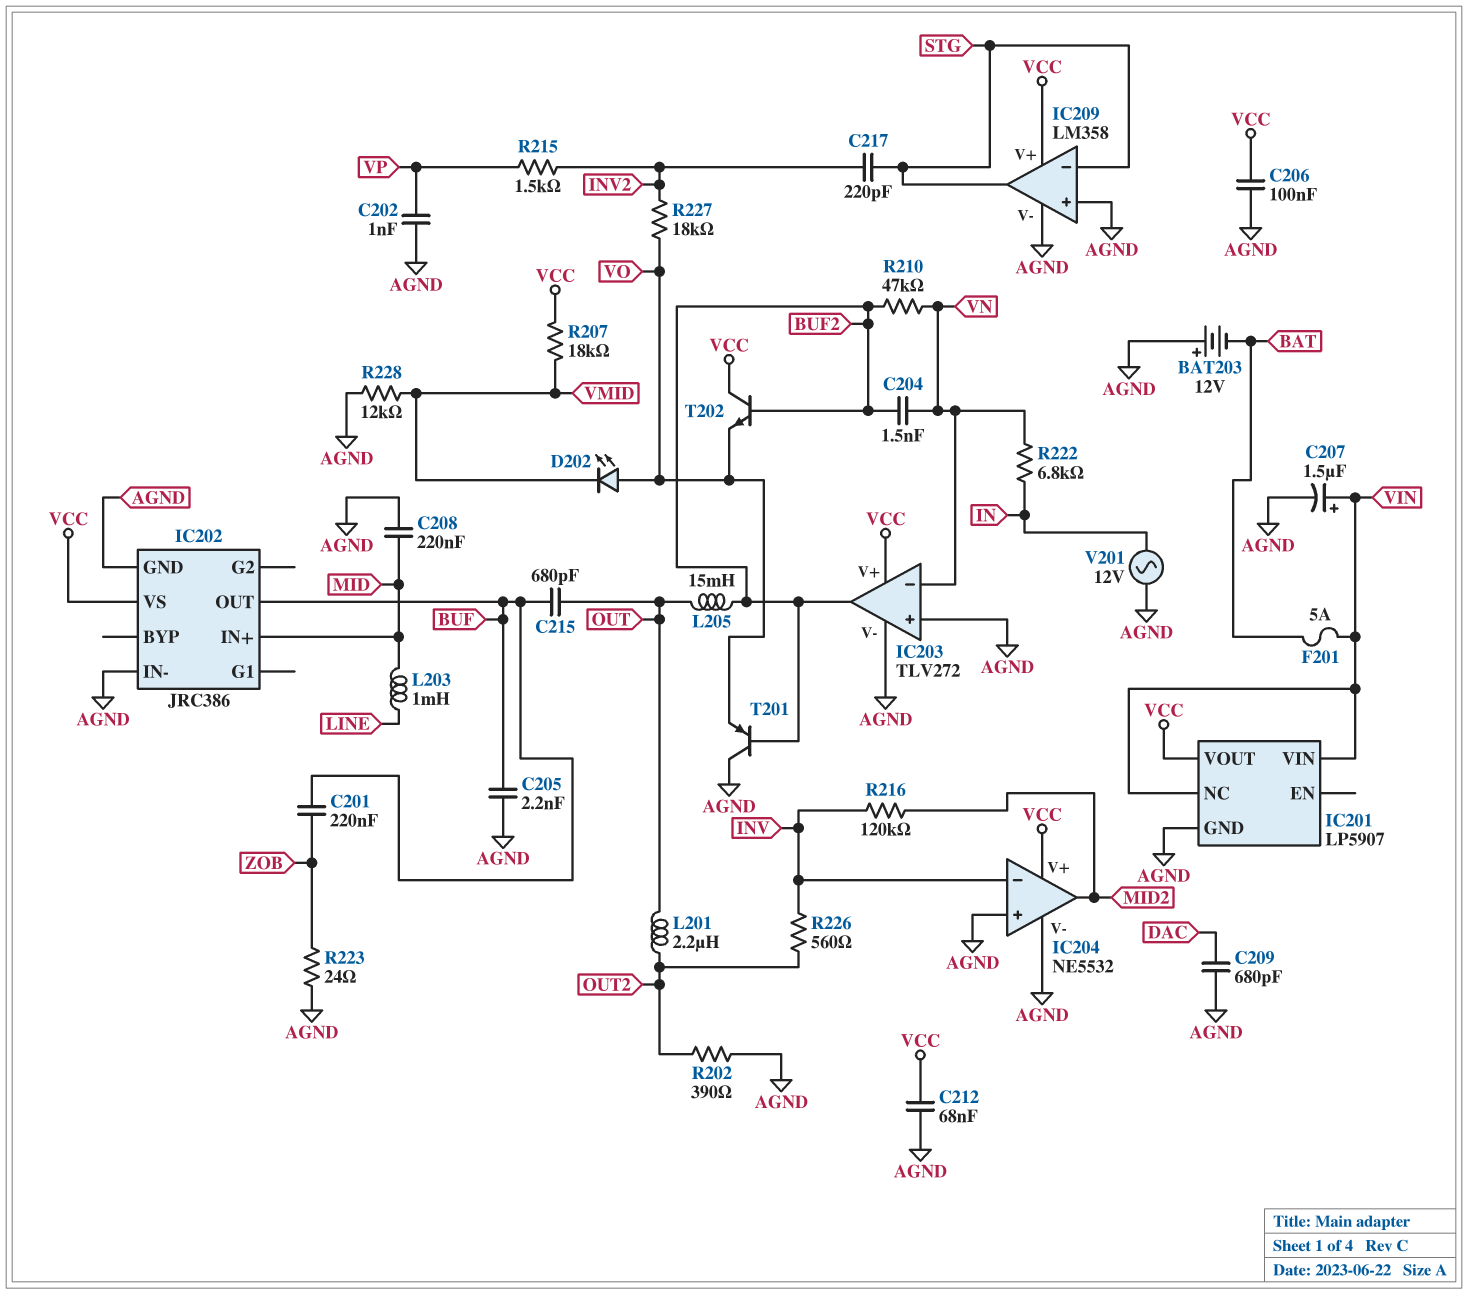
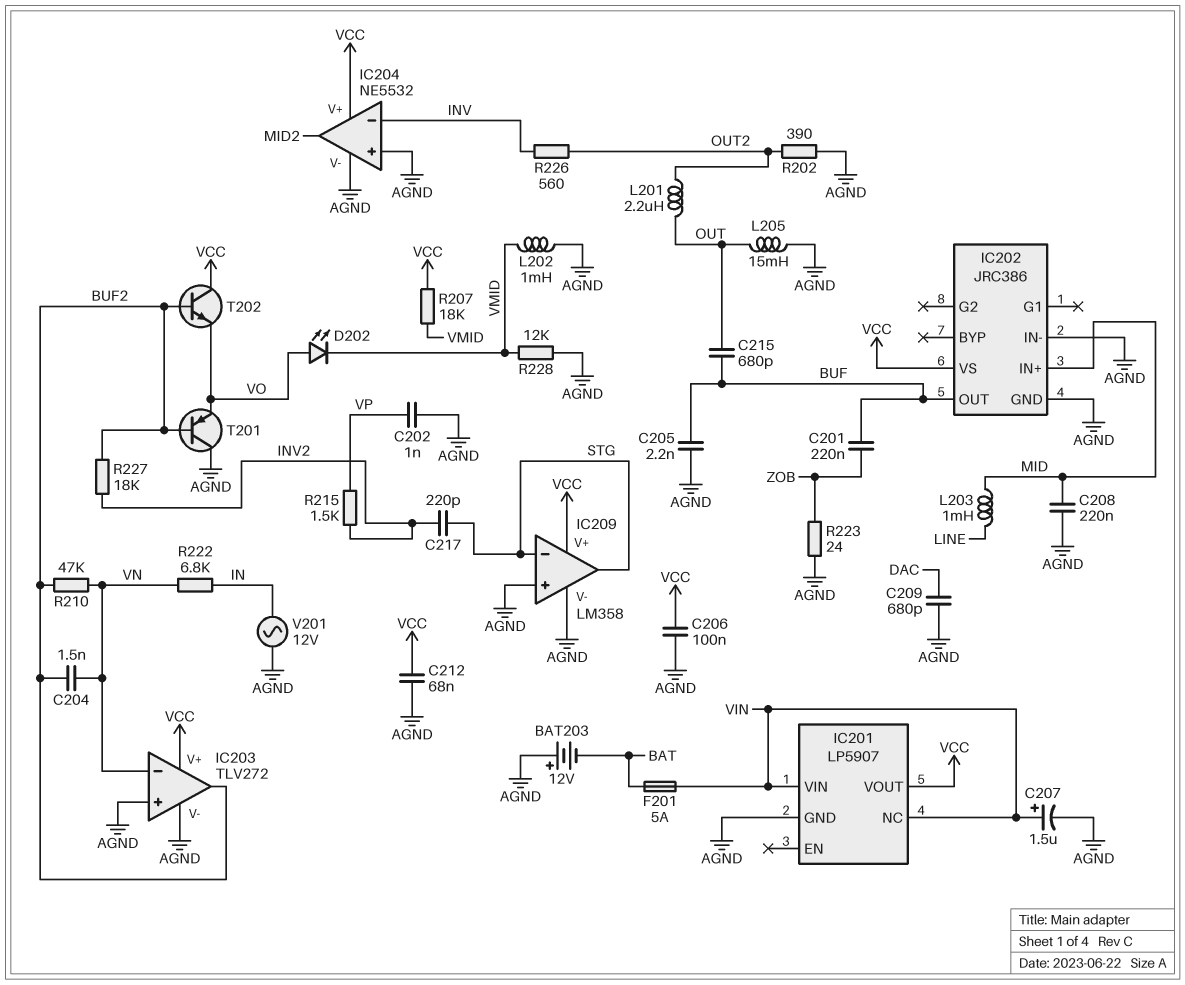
L202: none -> 1mH (AGND, VMID)
L205: 15mH (BUF2, OUT) -> 15mH (AGND, OUT)
R216: 120k (INV, MID2) -> none
R227: 18k (INV2, VO) -> 18k (BUF2, INV2)

